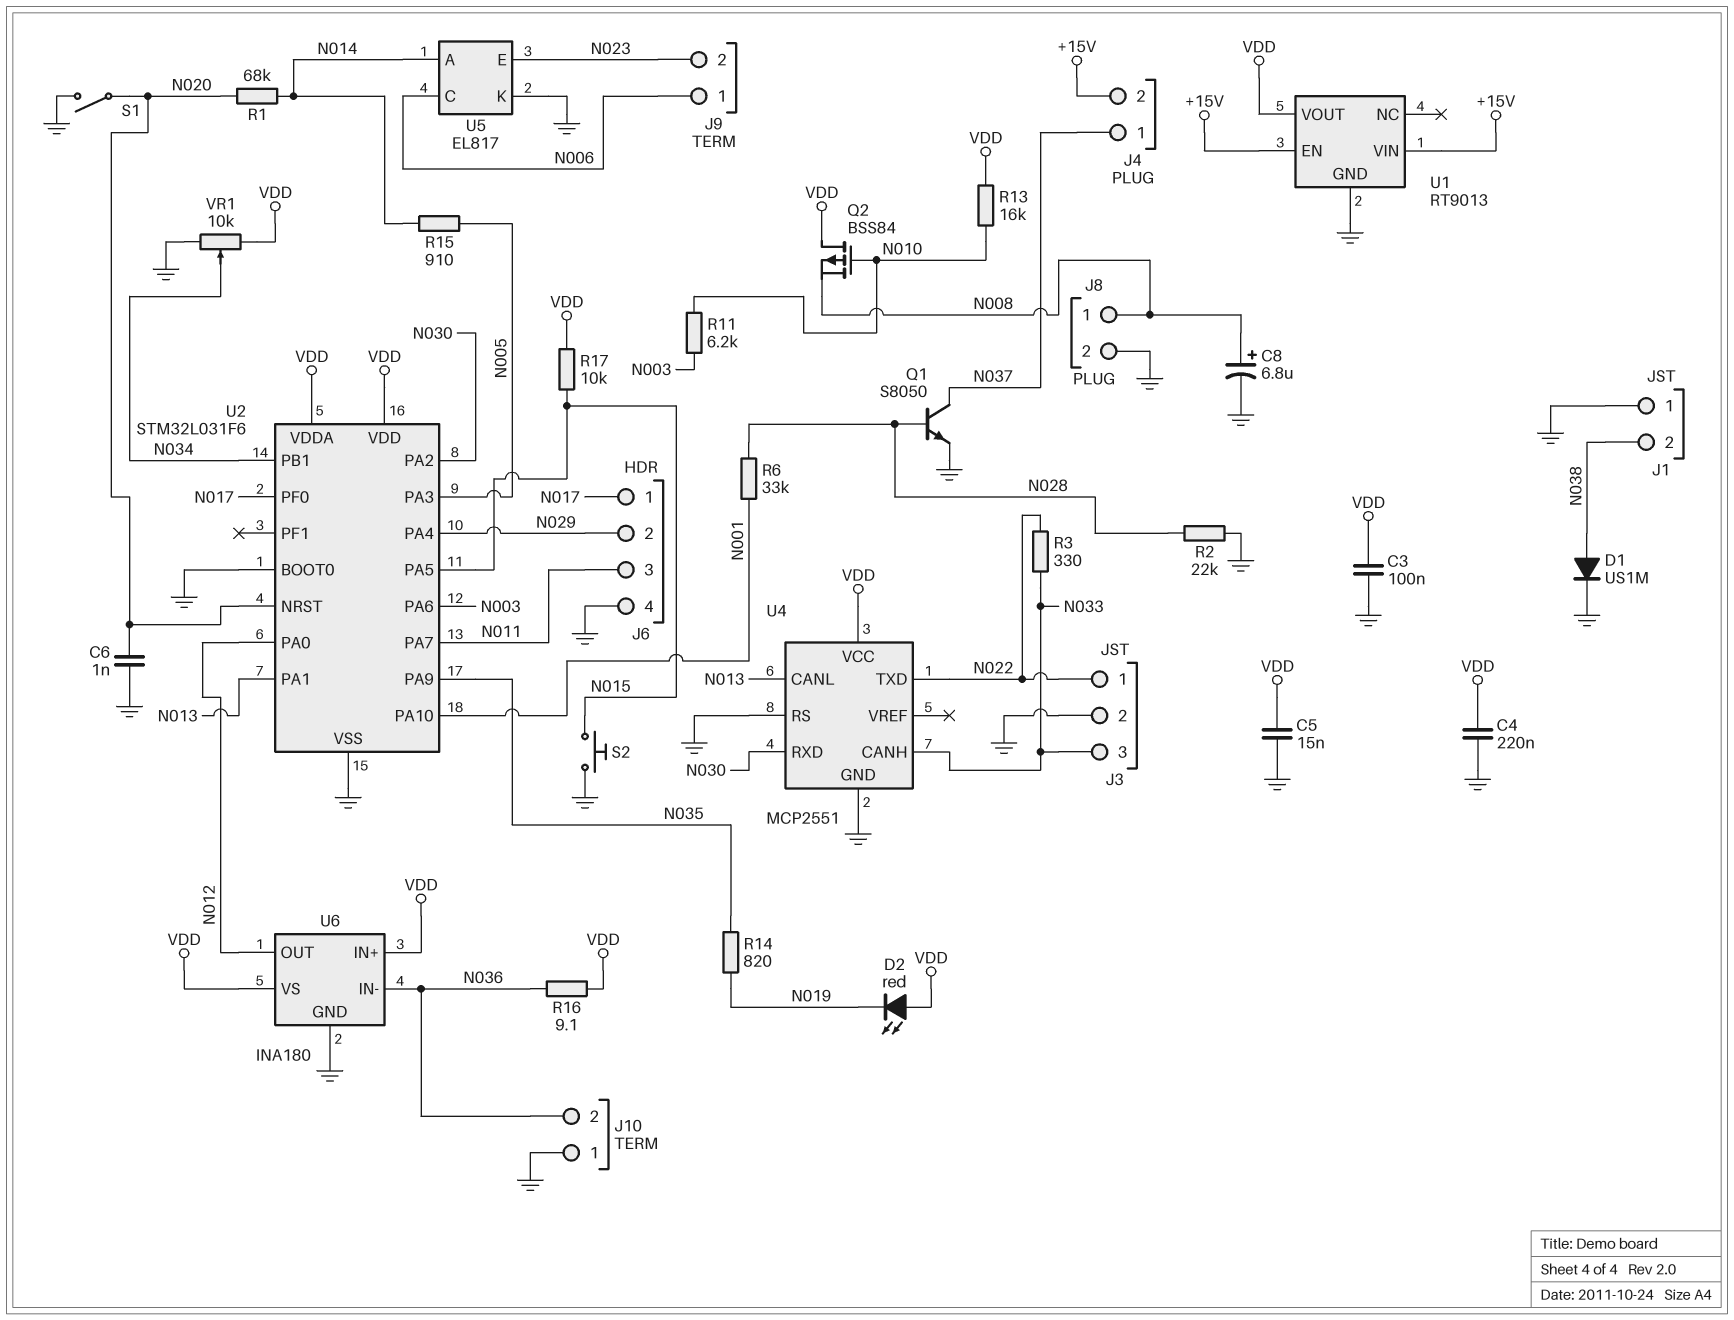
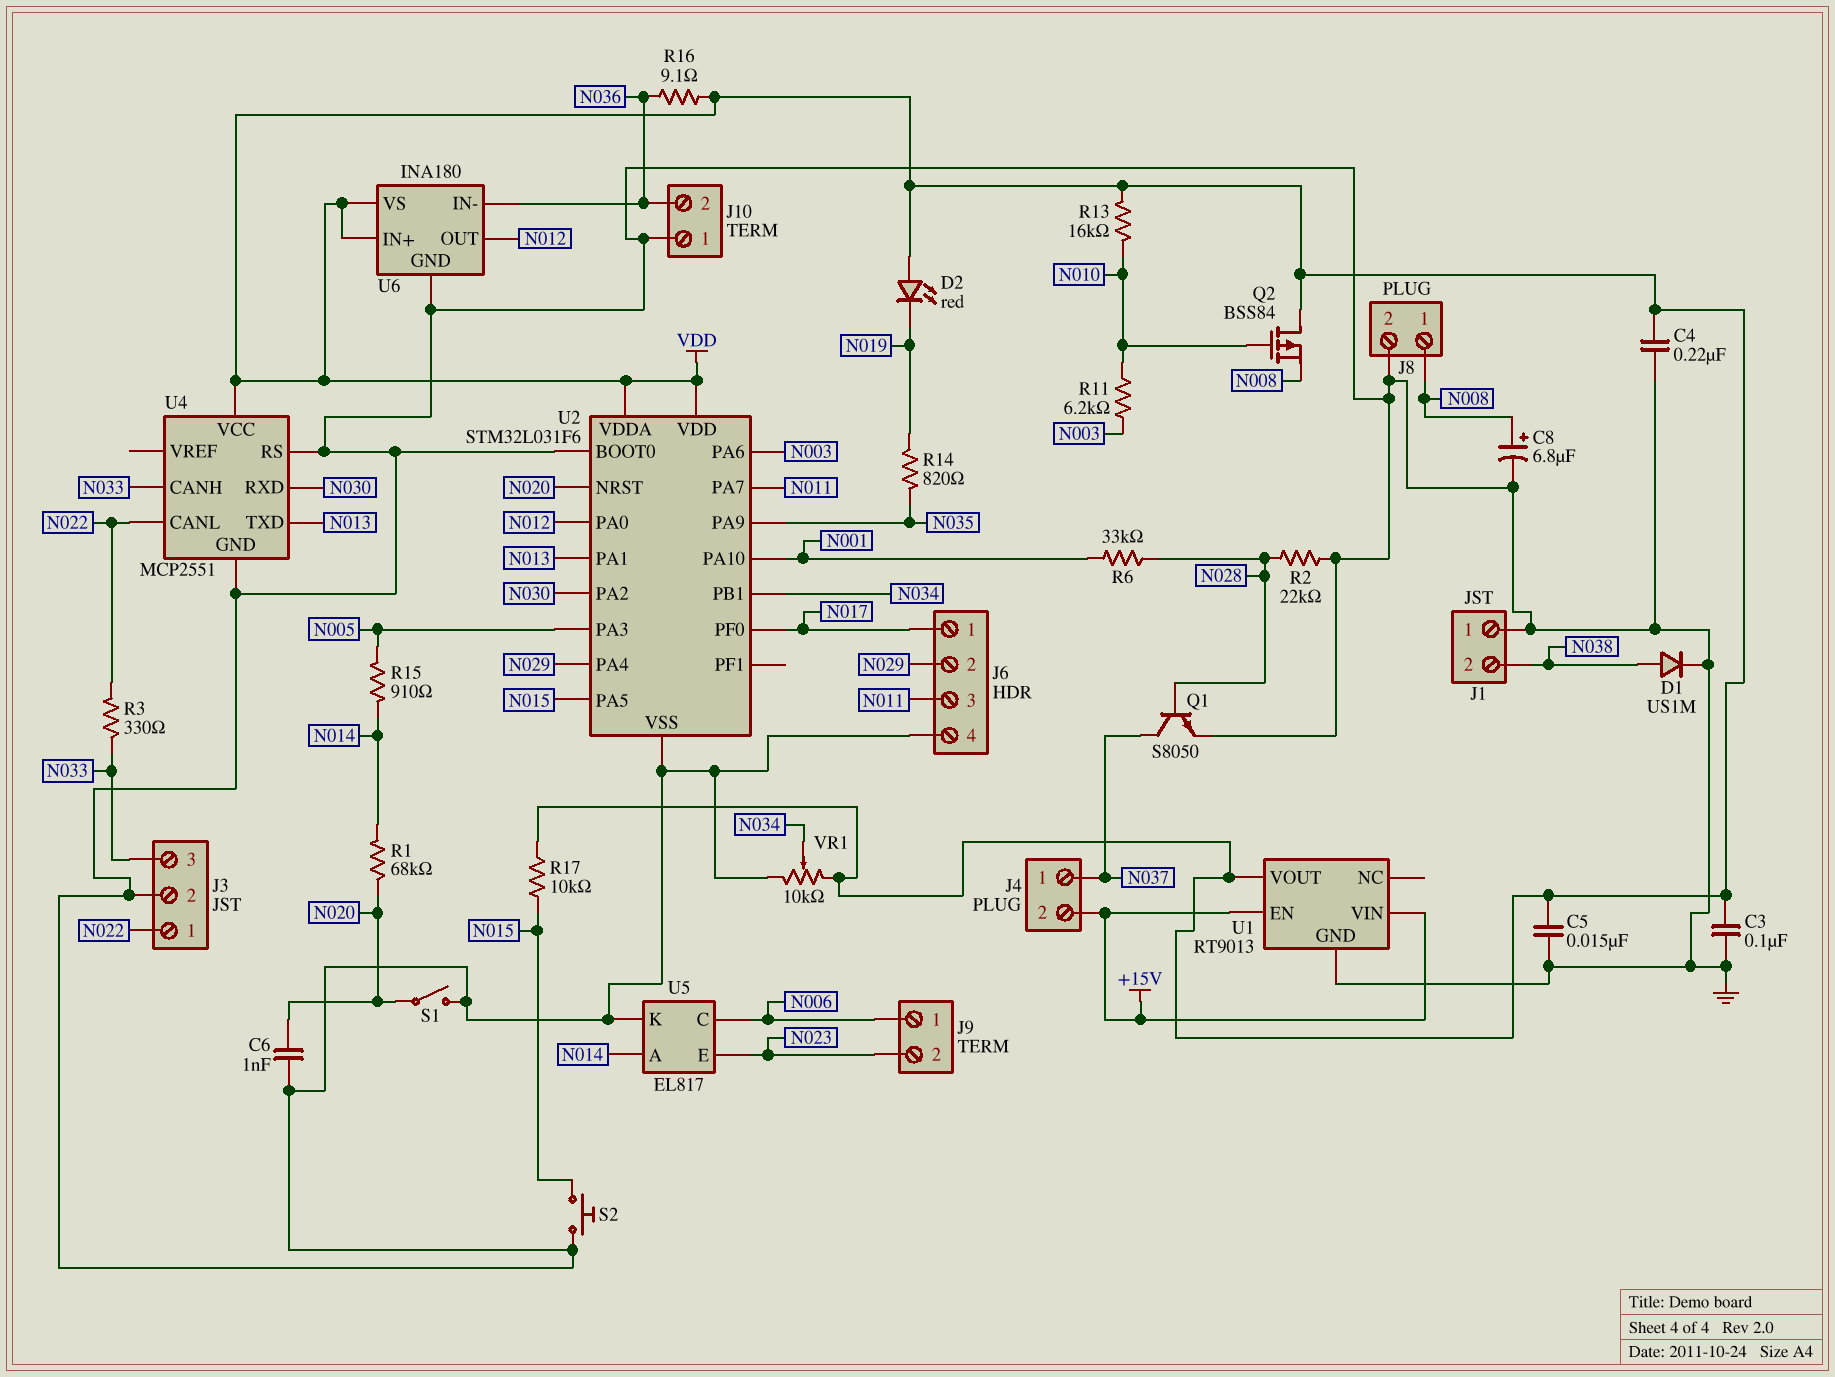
U4 pin CANL: N013 -> N022
U4 pin TXD: N022 -> N013

